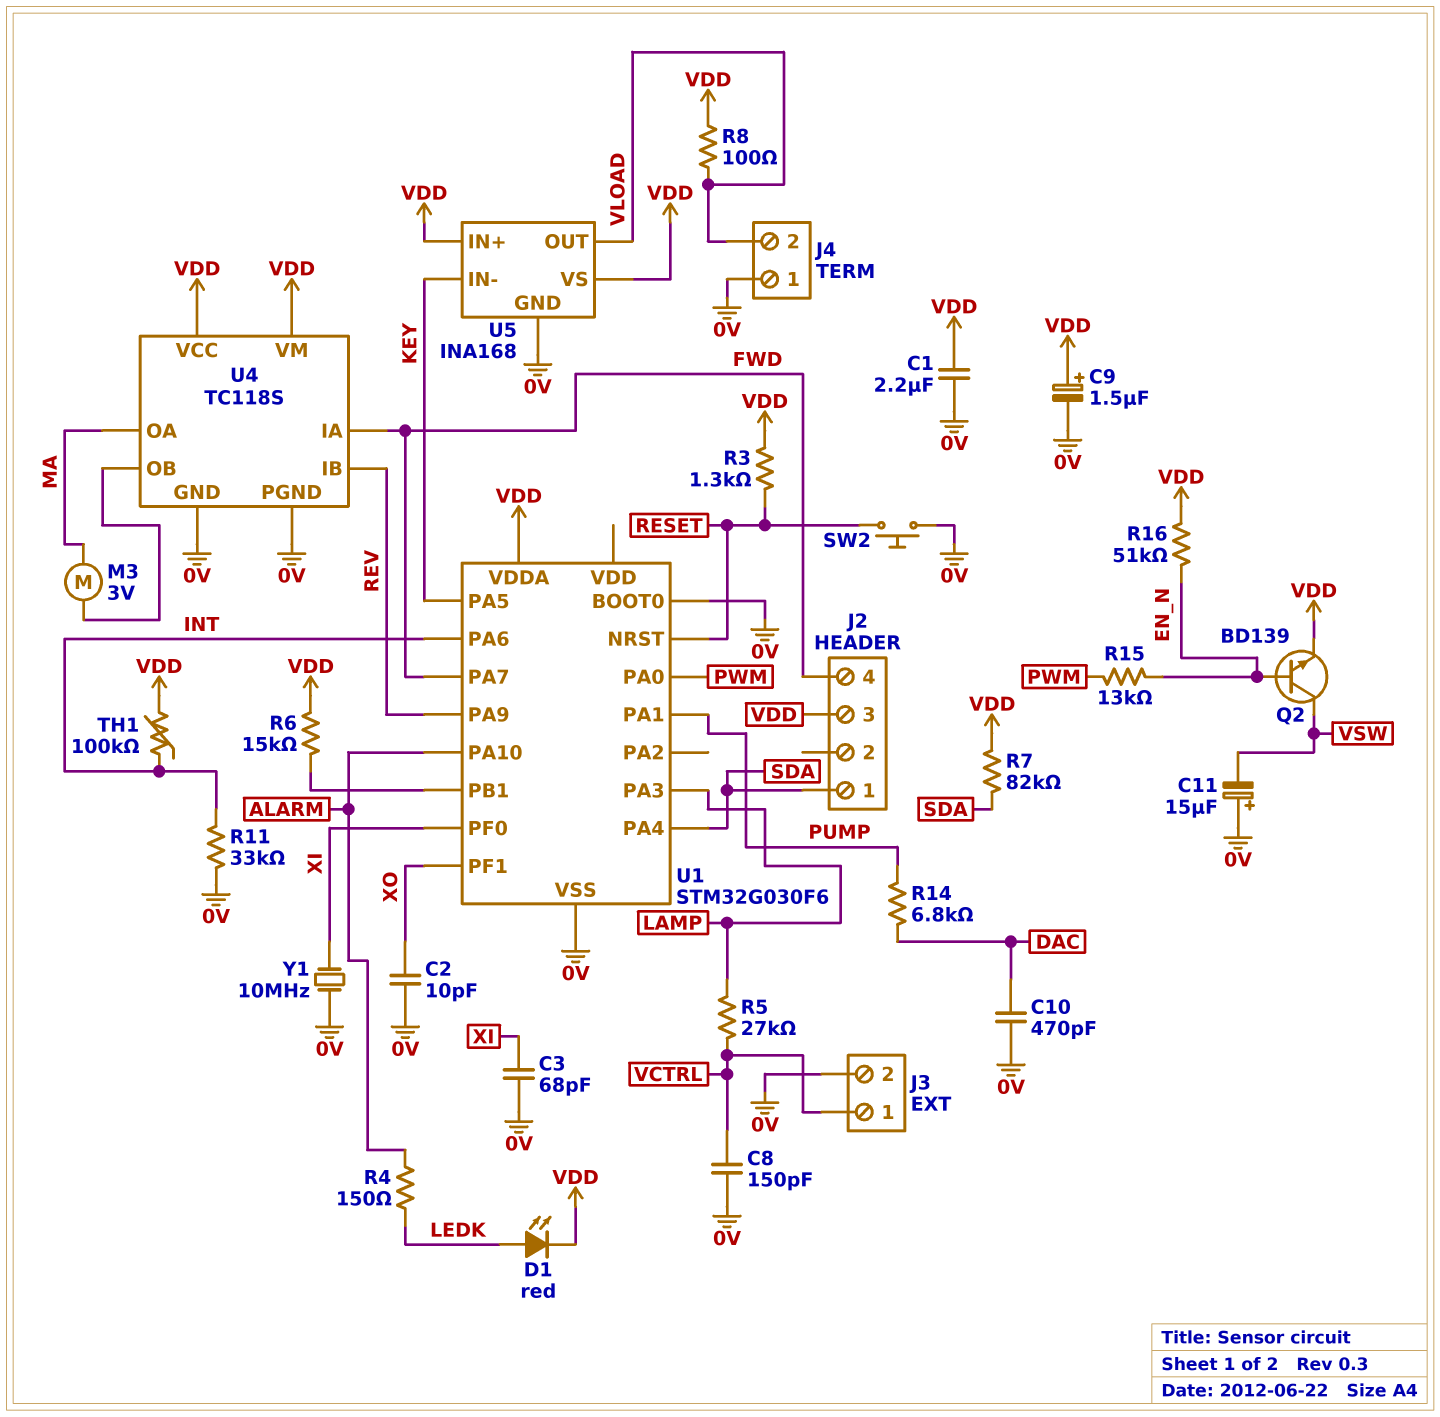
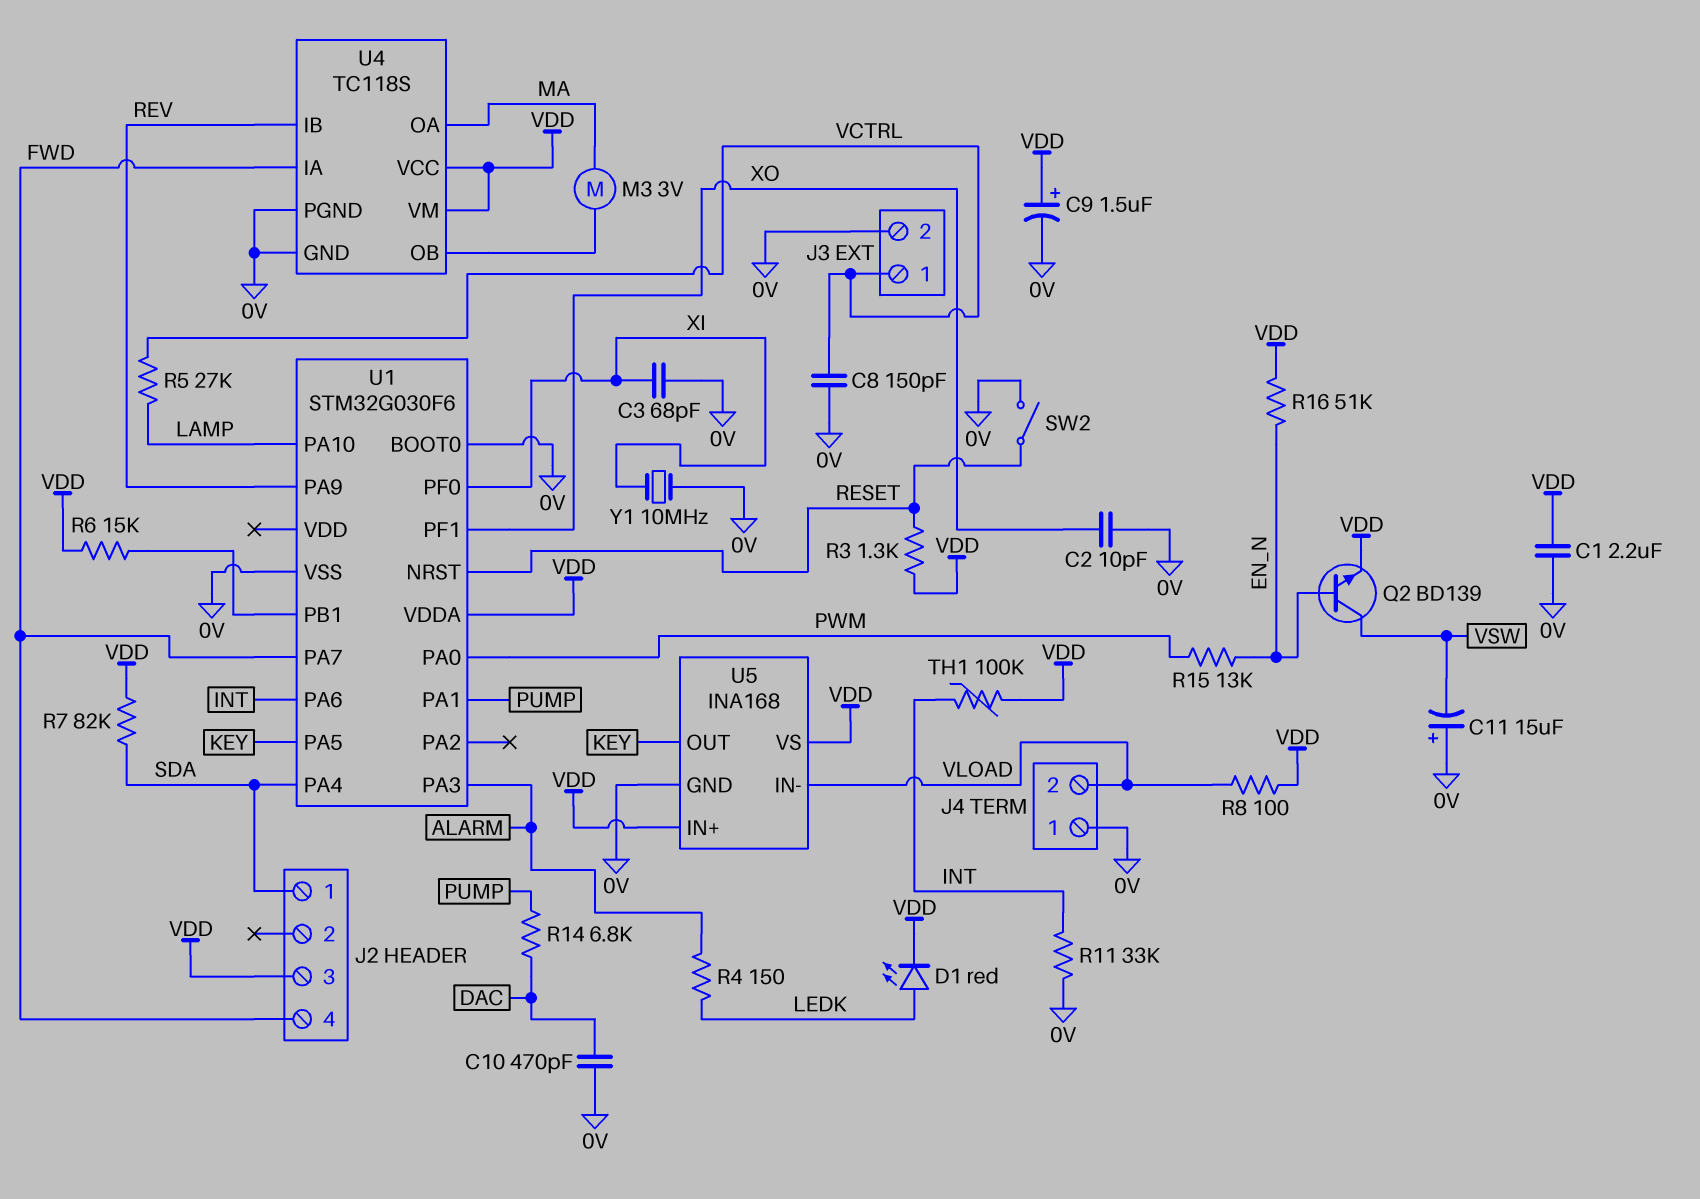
SW2: button (0V, RESET) -> switch (0V, RESET)
U1 pin PA3: LAMP -> ALARM
U1 pin PA10: ALARM -> LAMP
U5 pin IN-: KEY -> VLOAD
U5 pin OUT: VLOAD -> KEY

